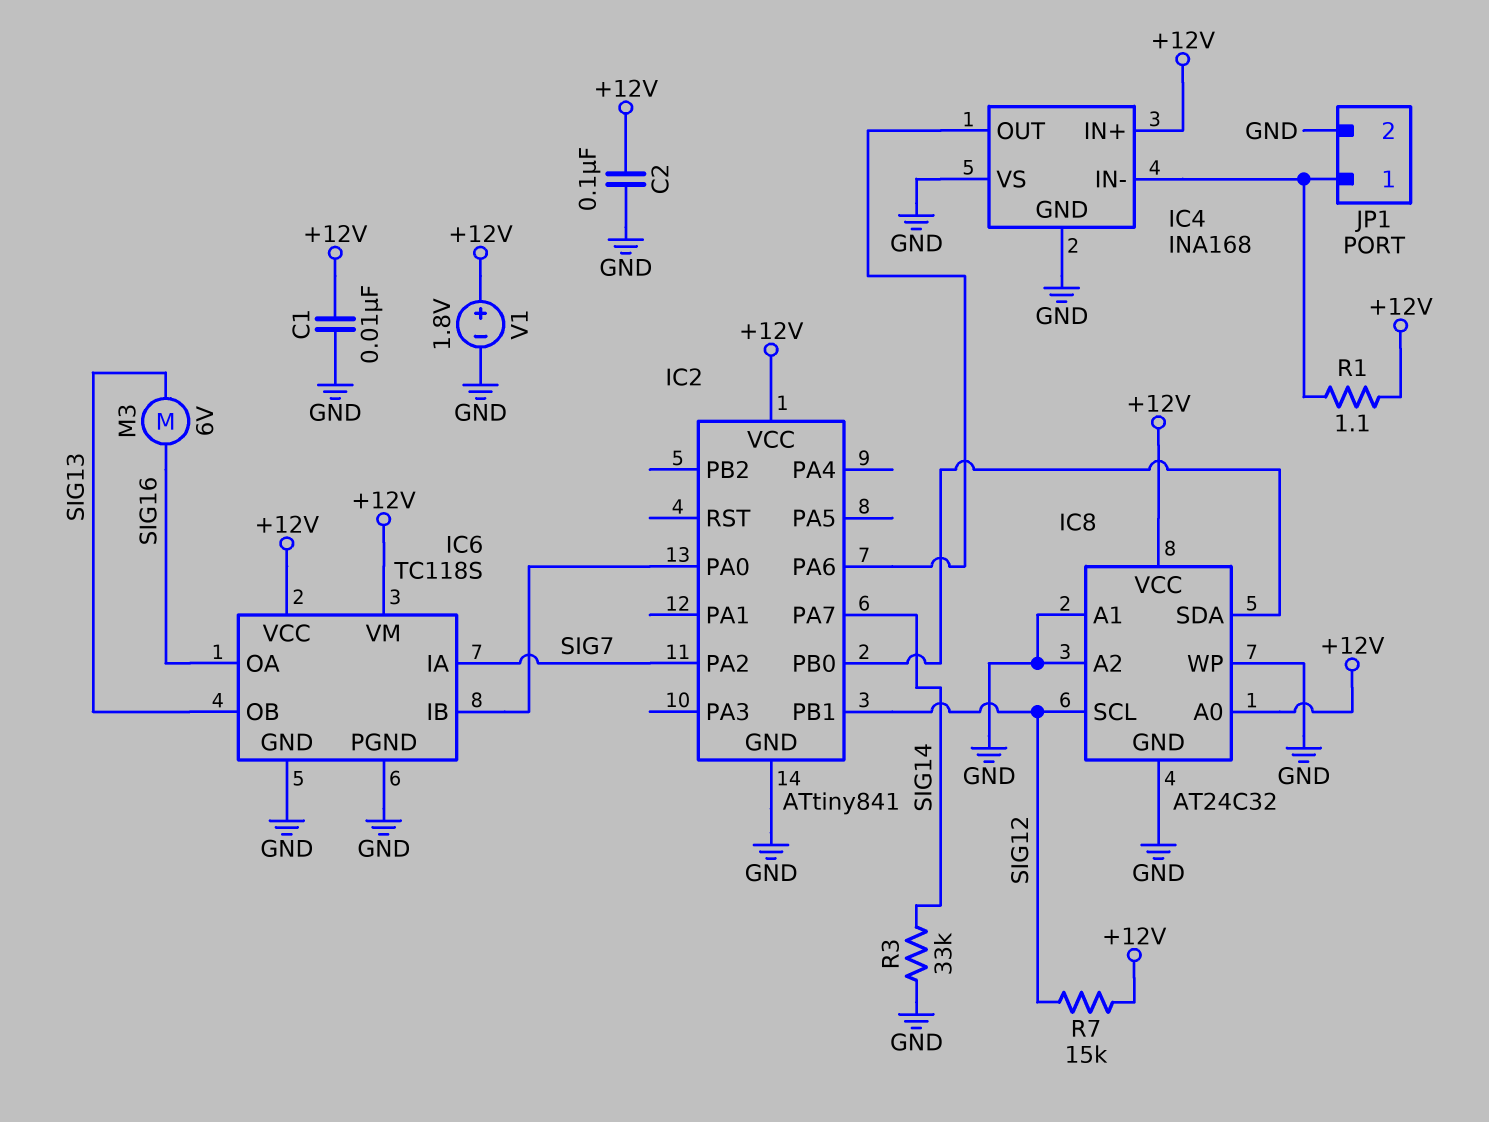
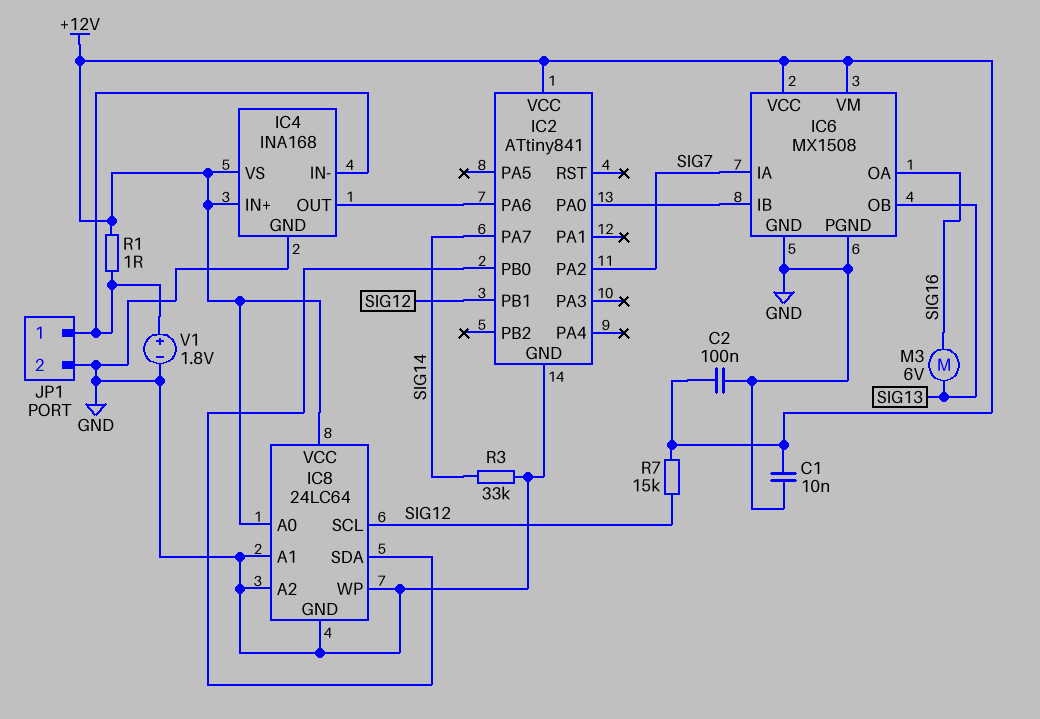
IC4 pin VS: GND -> +12V
IC6: TC118S -> MX1508
IC8: AT24C32 -> 24LC64
R1: 1.1 (+12V, IC4/IN-) -> 1 (+12V, IC4/IN-)
V1: 1.8V (plus +12V, minus GND) -> 1.8V (plus IC4/IN-, minus GND)

